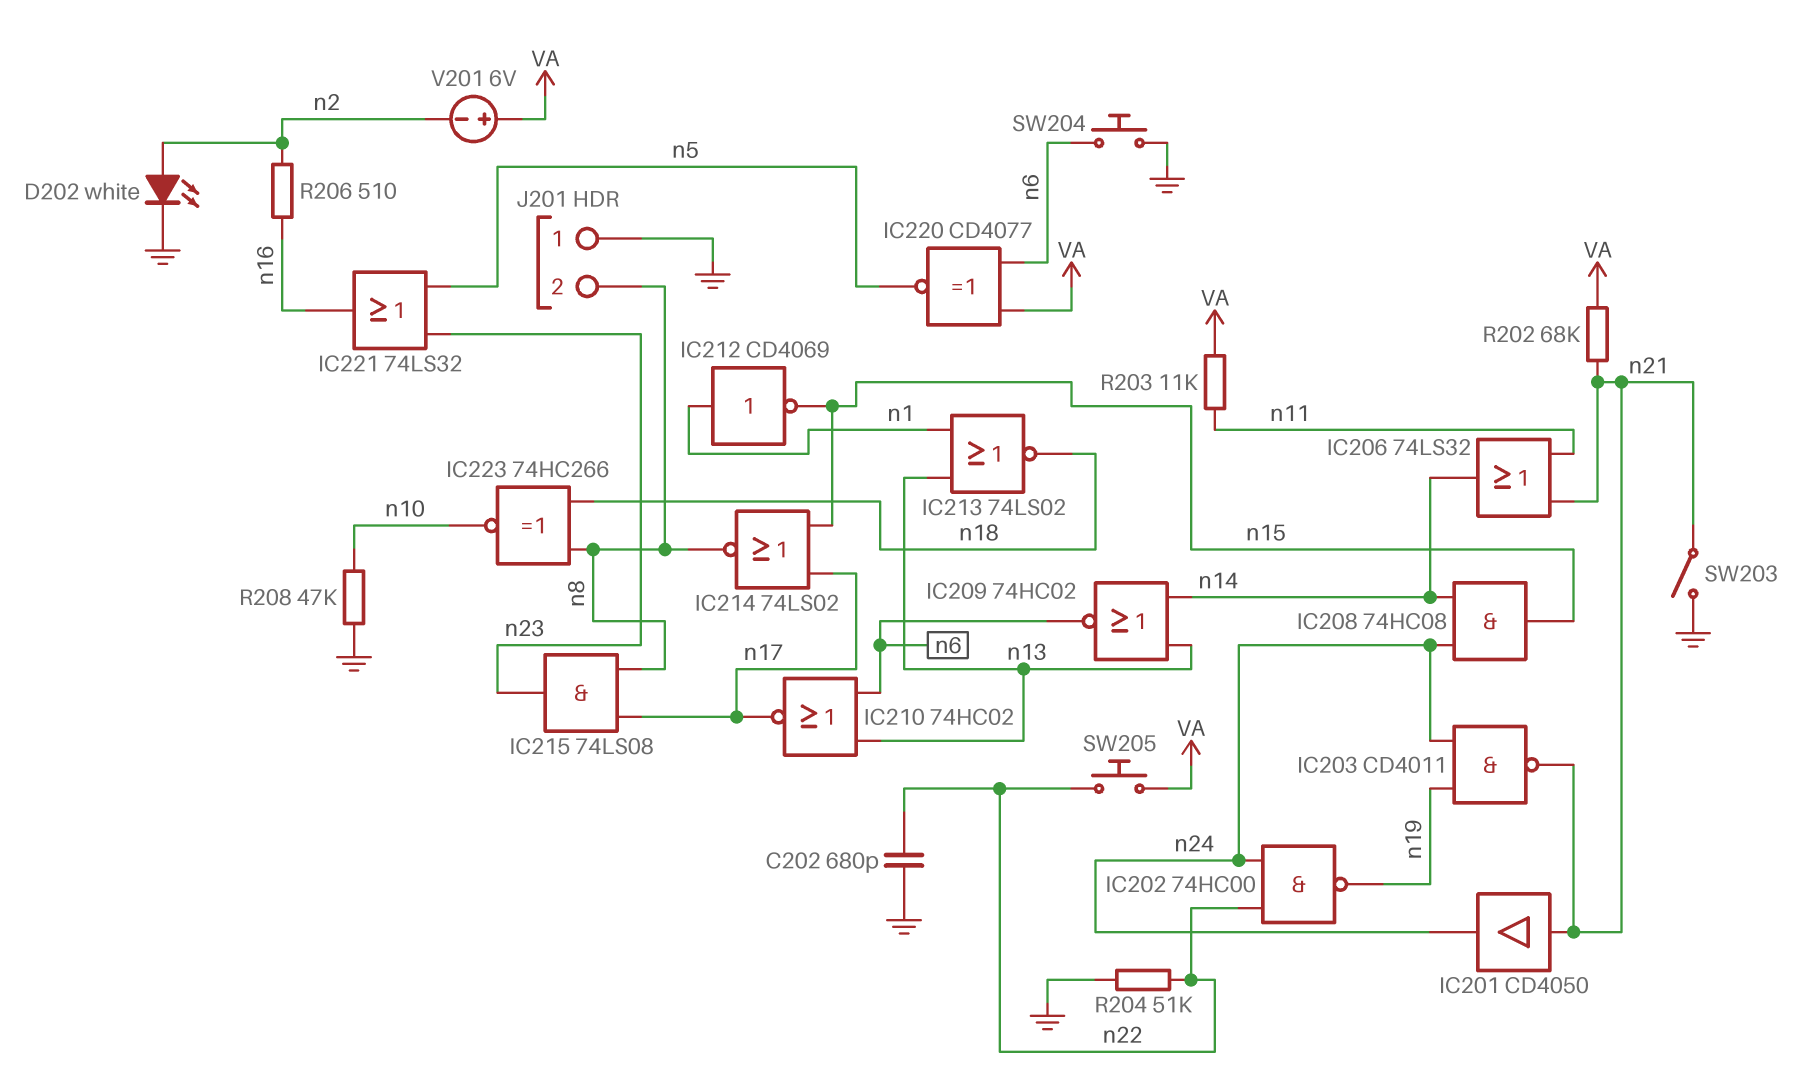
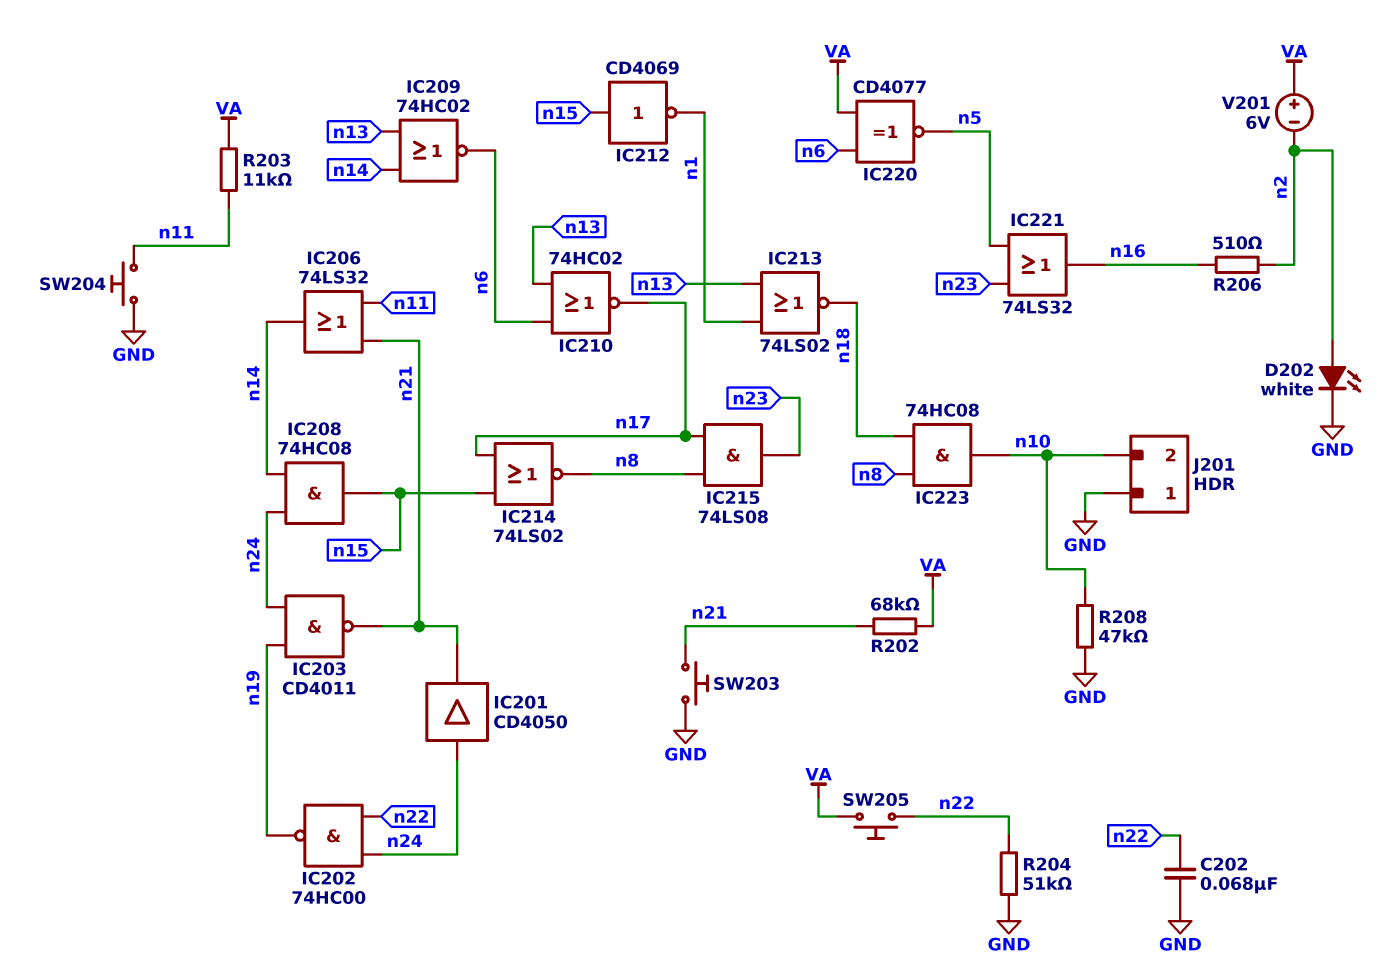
C202: 680pF (GND, n22) -> 68nF (GND, n22)
IC201: buffer CD4050 (in n21, out n24) -> buffer CD4050 (in n24, out n21)
IC212: NOT CD4069 (in n1, out n15) -> NOT CD4069 (in n15, out n1)
IC223: XNOR 74HC266 (in n8, in n18, out n10) -> AND 74HC08 (in n8, in n18, out n10)
J201 pin 2: n8 -> n10
SW203: switch (GND, n21) -> button (GND, n21)
SW204: button (GND, n6) -> button (GND, n11)

